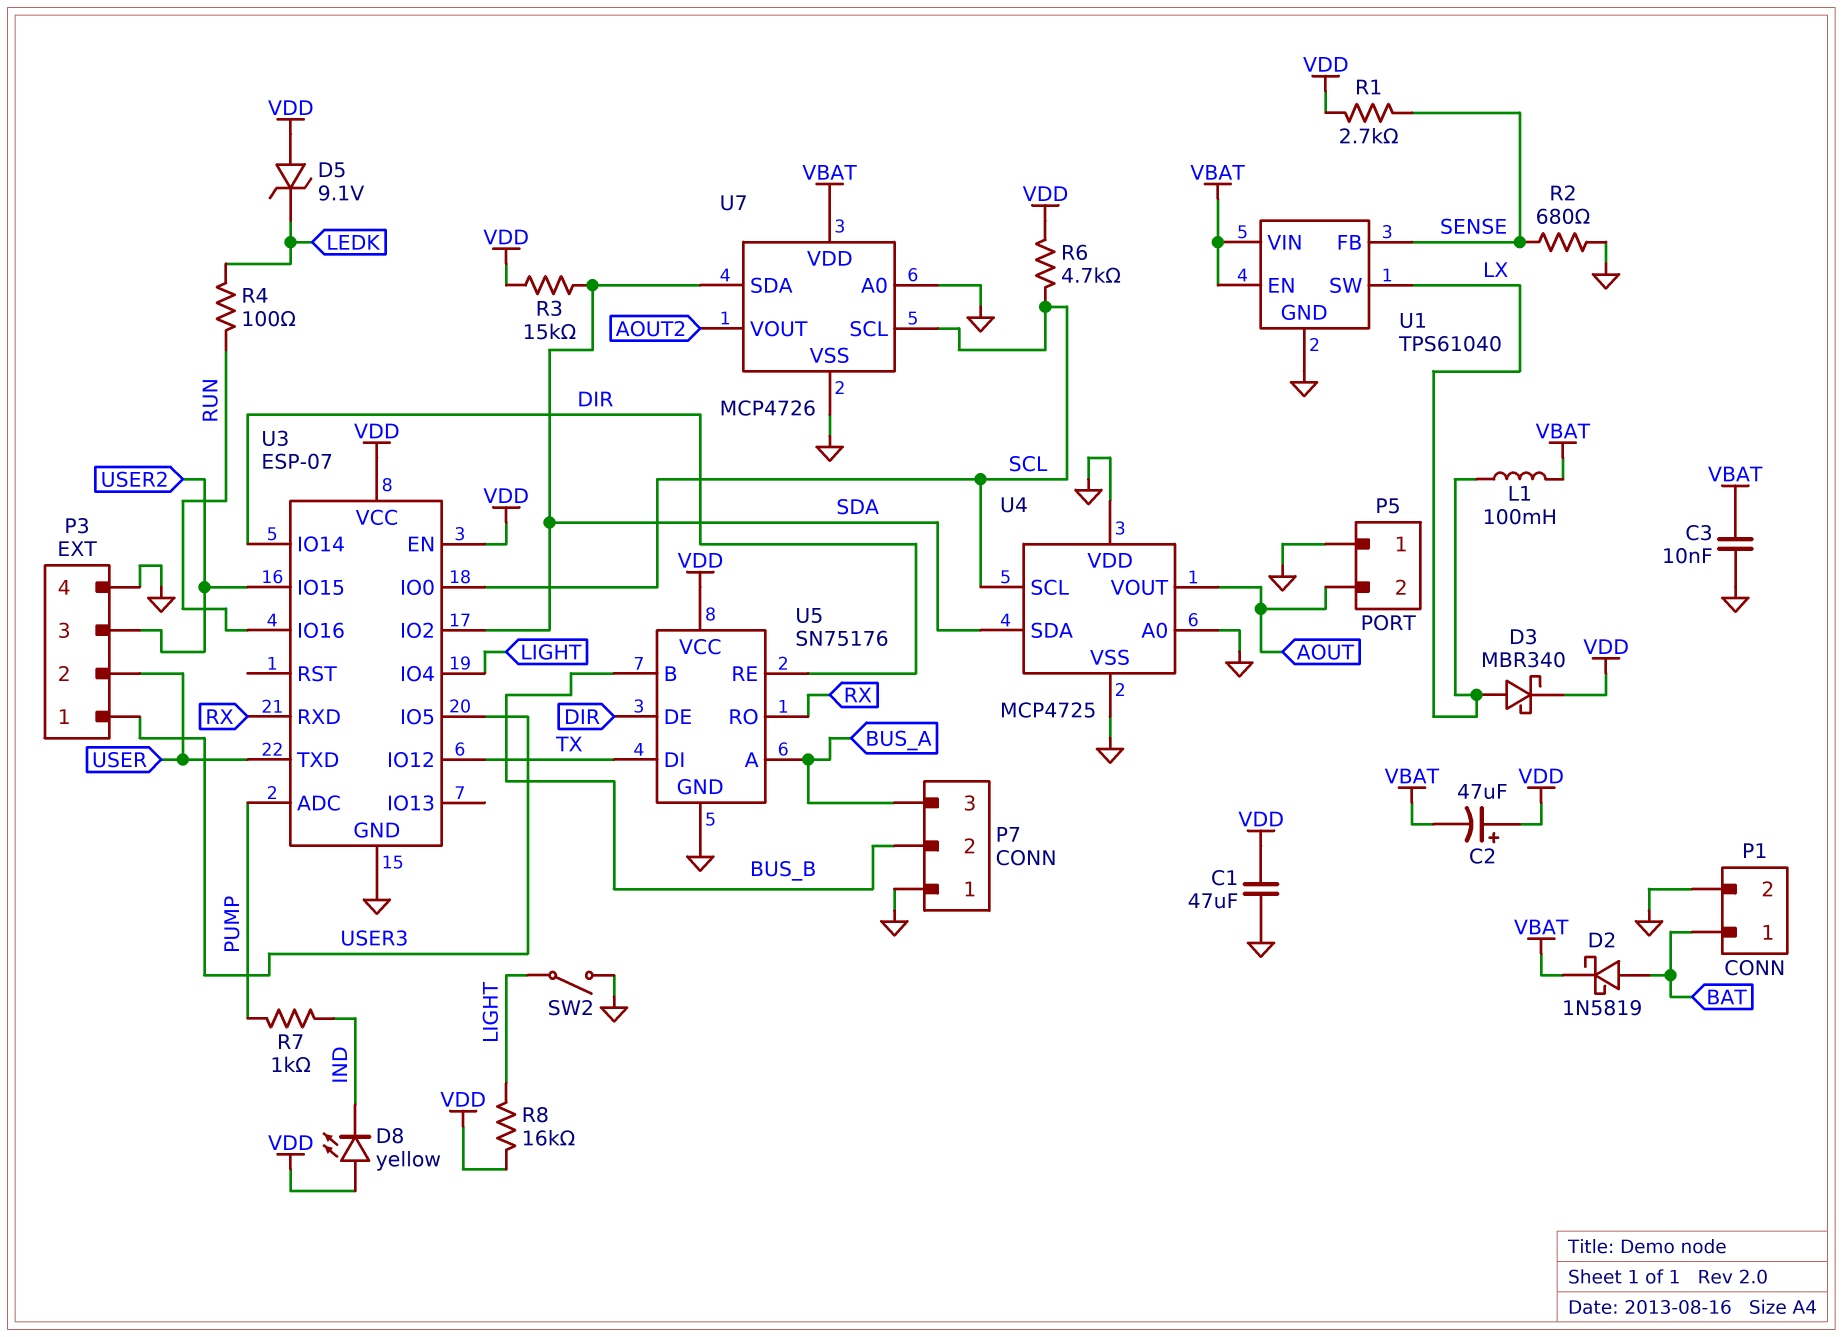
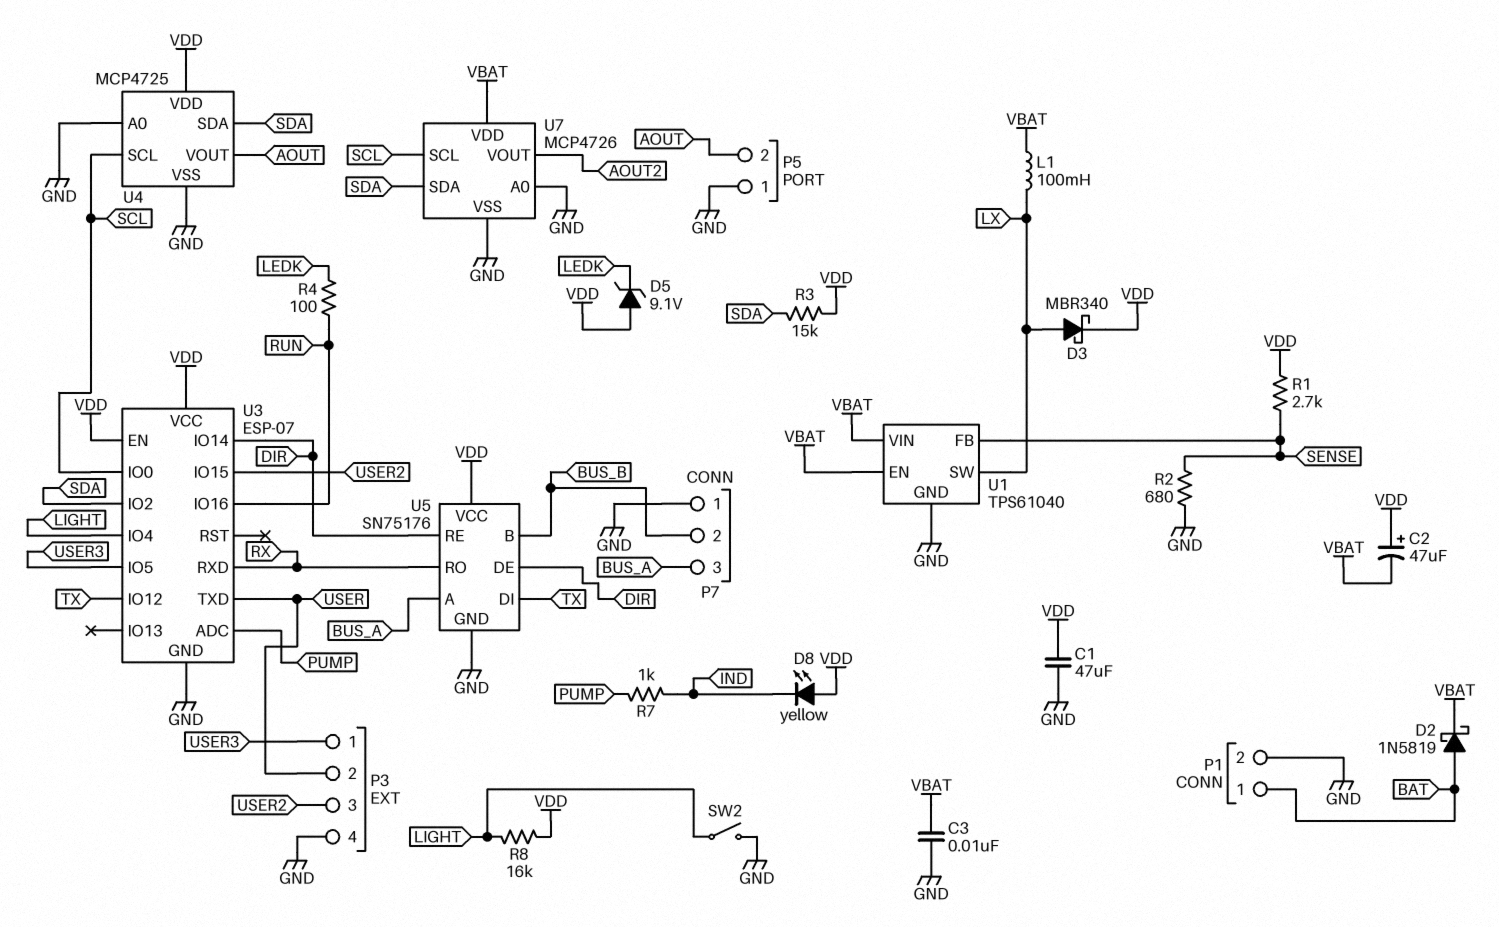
R6: 4.7k (SCL, VDD) -> none
U4 pin VDD: GND -> VDD

